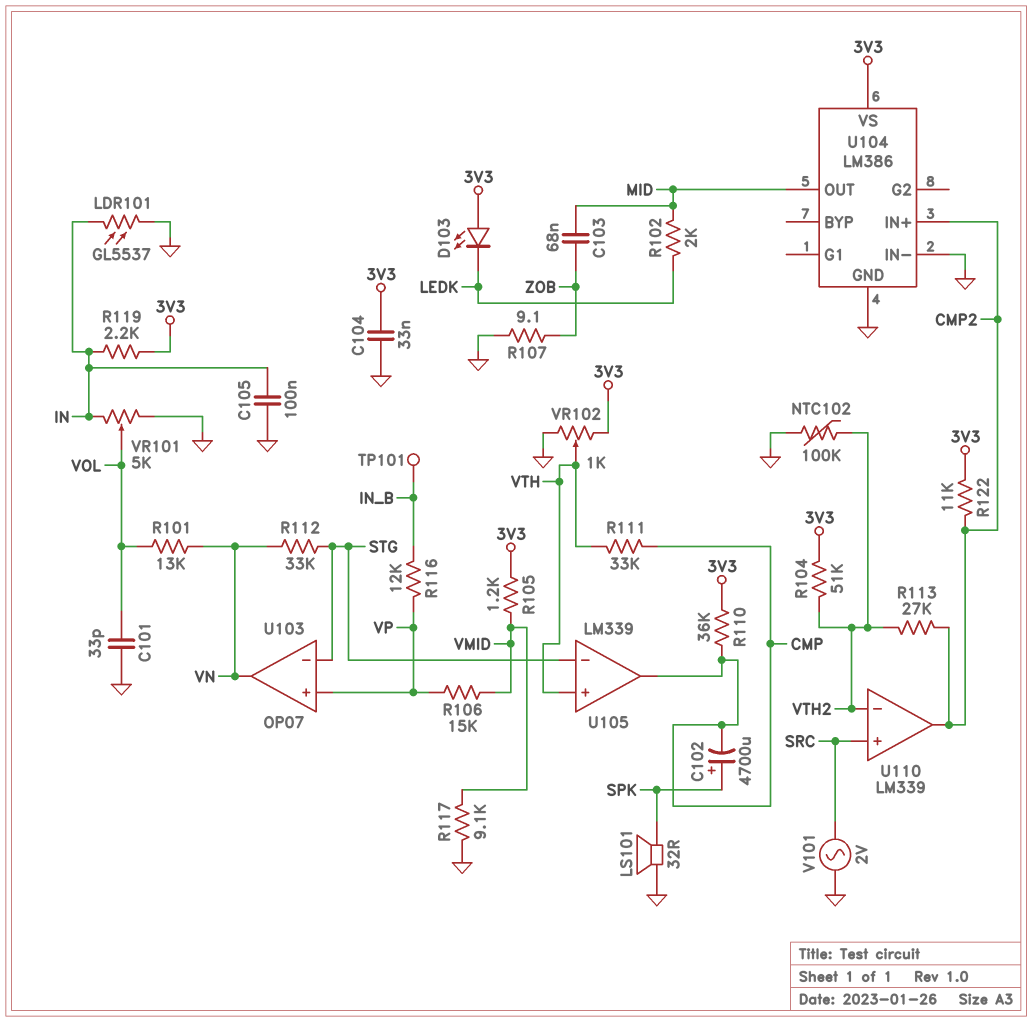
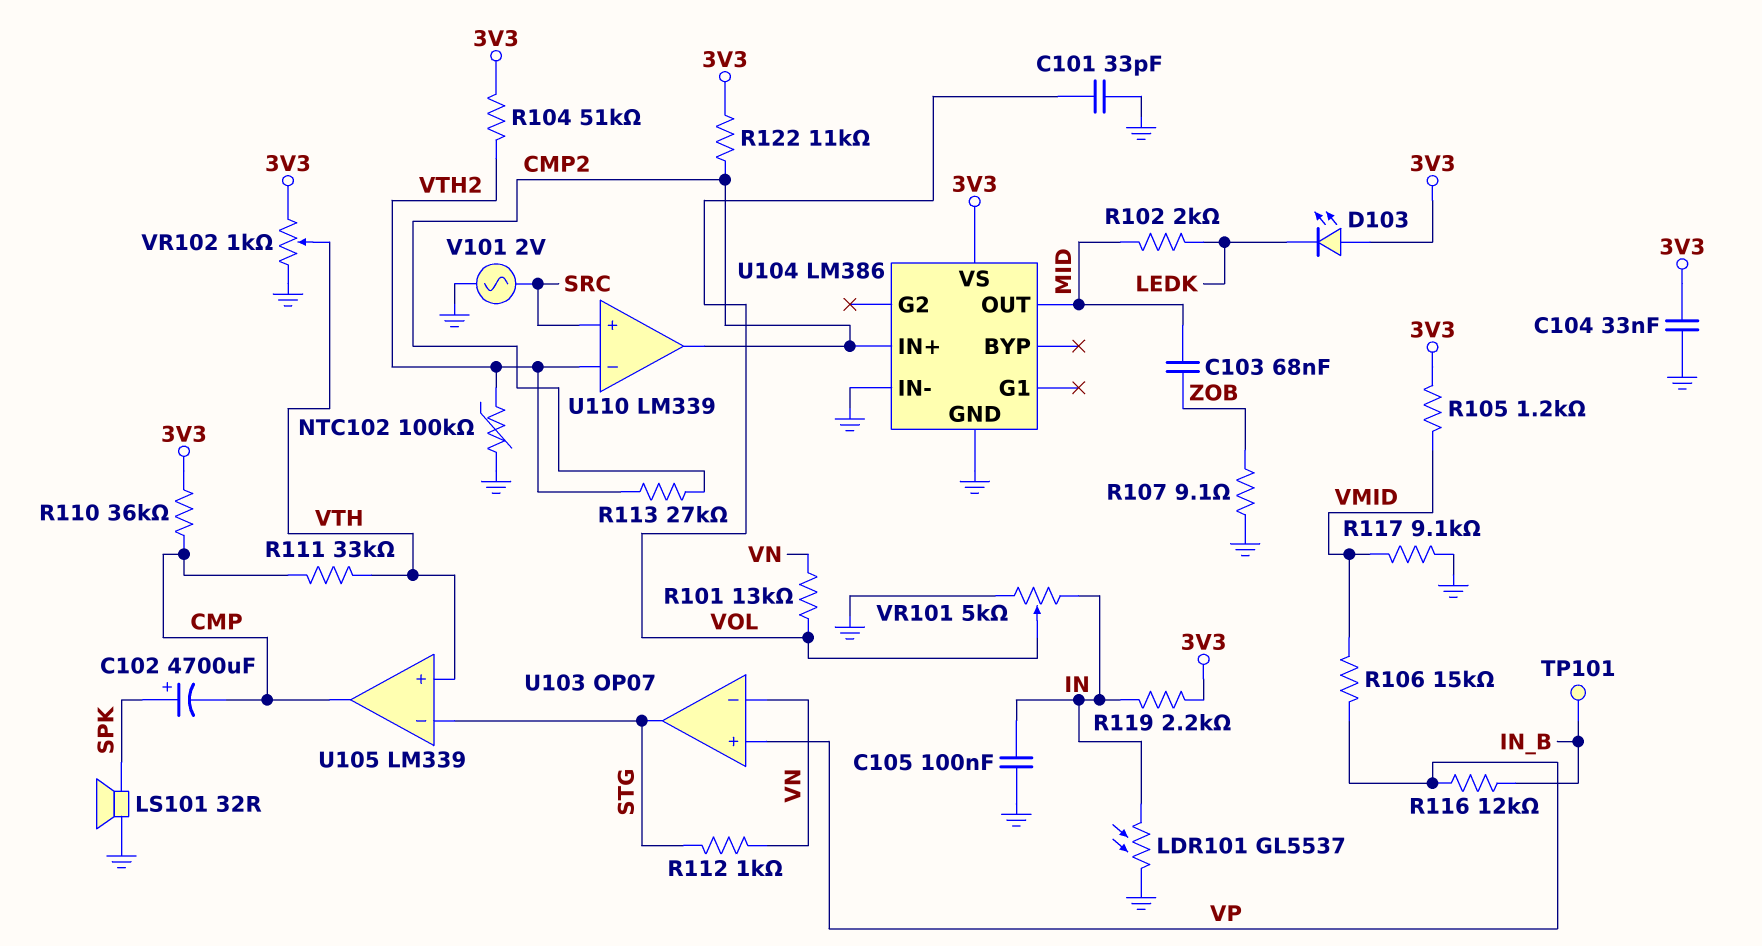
R112: 33k (STG, VN) -> 1k (STG, VN)
U103 pin in-: STG -> VN
U103 pin out: VN -> STG

